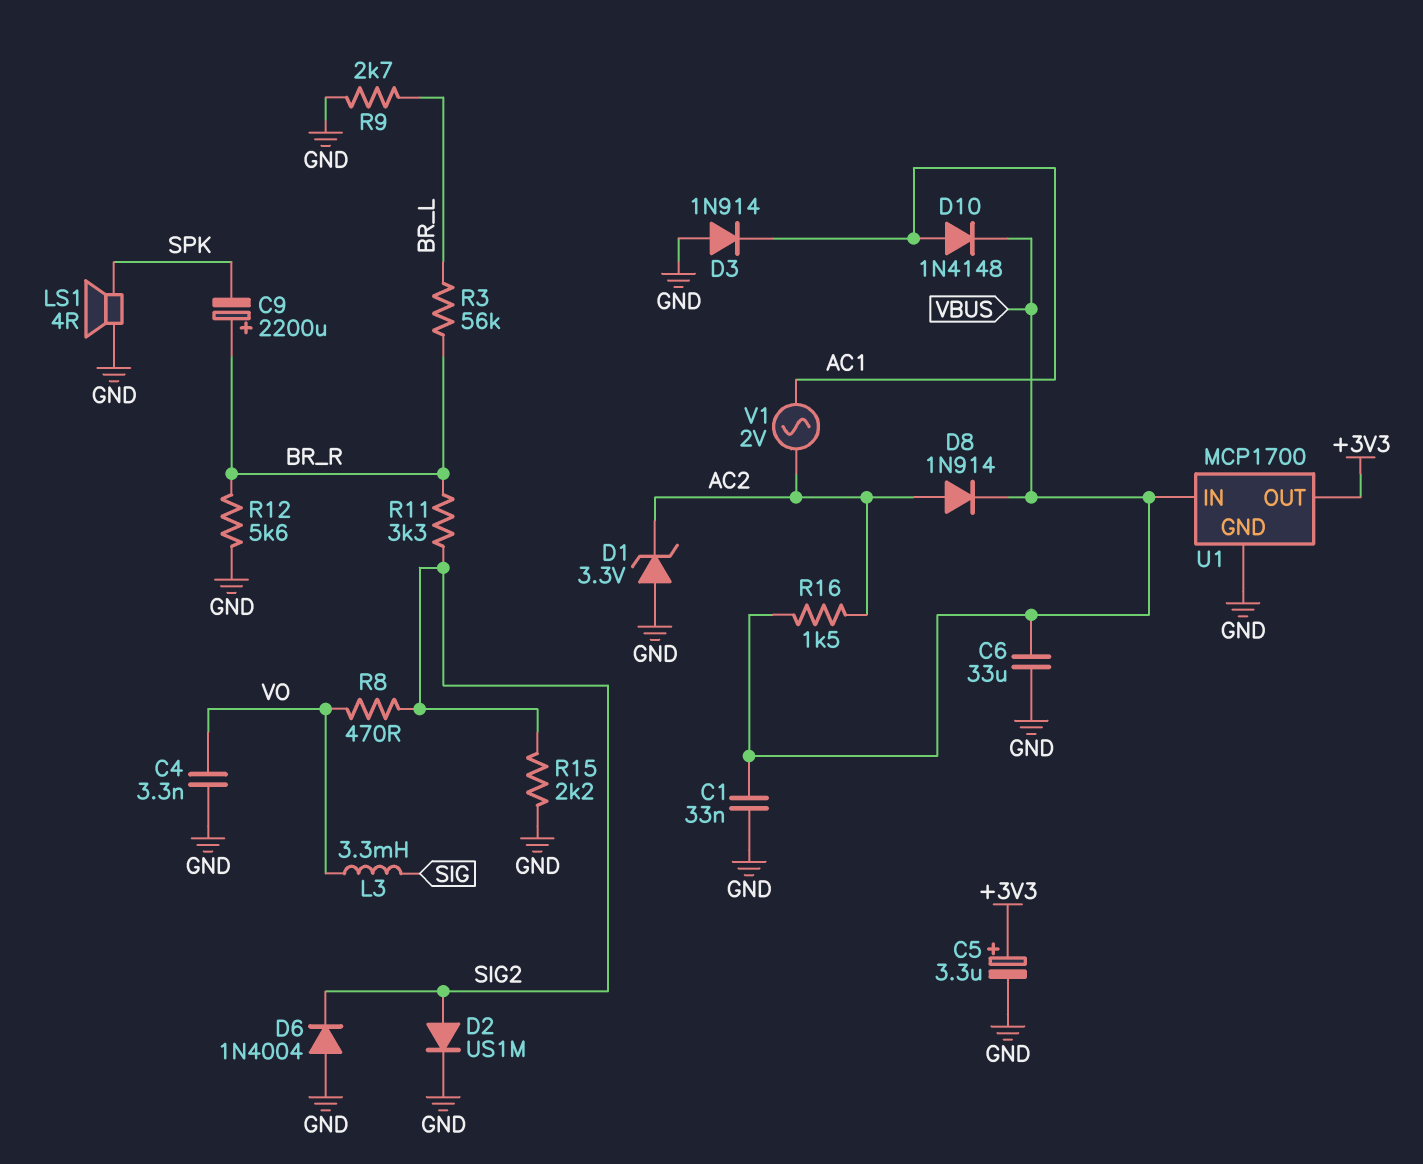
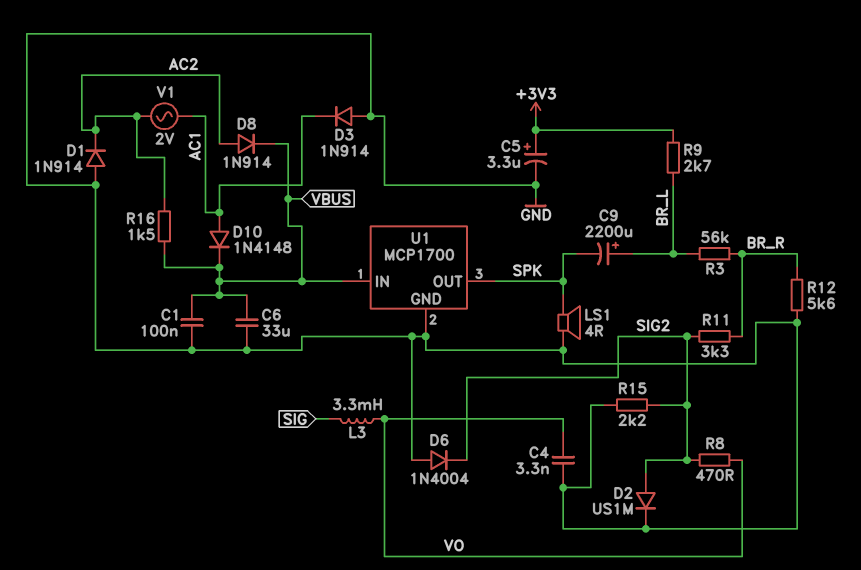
C1: 33nF (GND, VBUS) -> 100nF (GND, VBUS)
C9: 2200uF (plus BR_R, minus SPK) -> 2200uF (plus BR_L, minus SPK)
D1: zener 3.3V (A GND, K AC2) -> diode 1N914 (A GND, K AC2)
R9: 2.7k (BR_L, GND) -> 2.7k (+3V3, BR_L)
U1 pin OUT: +3V3 -> SPK

